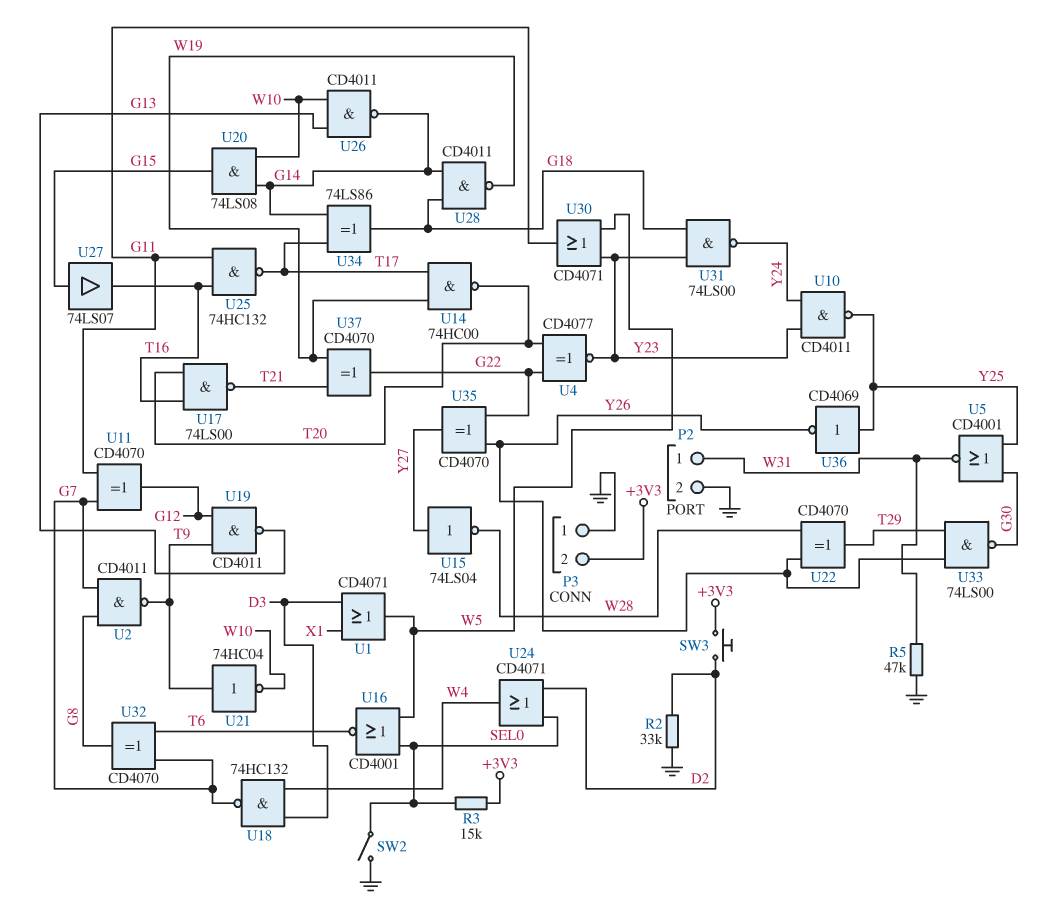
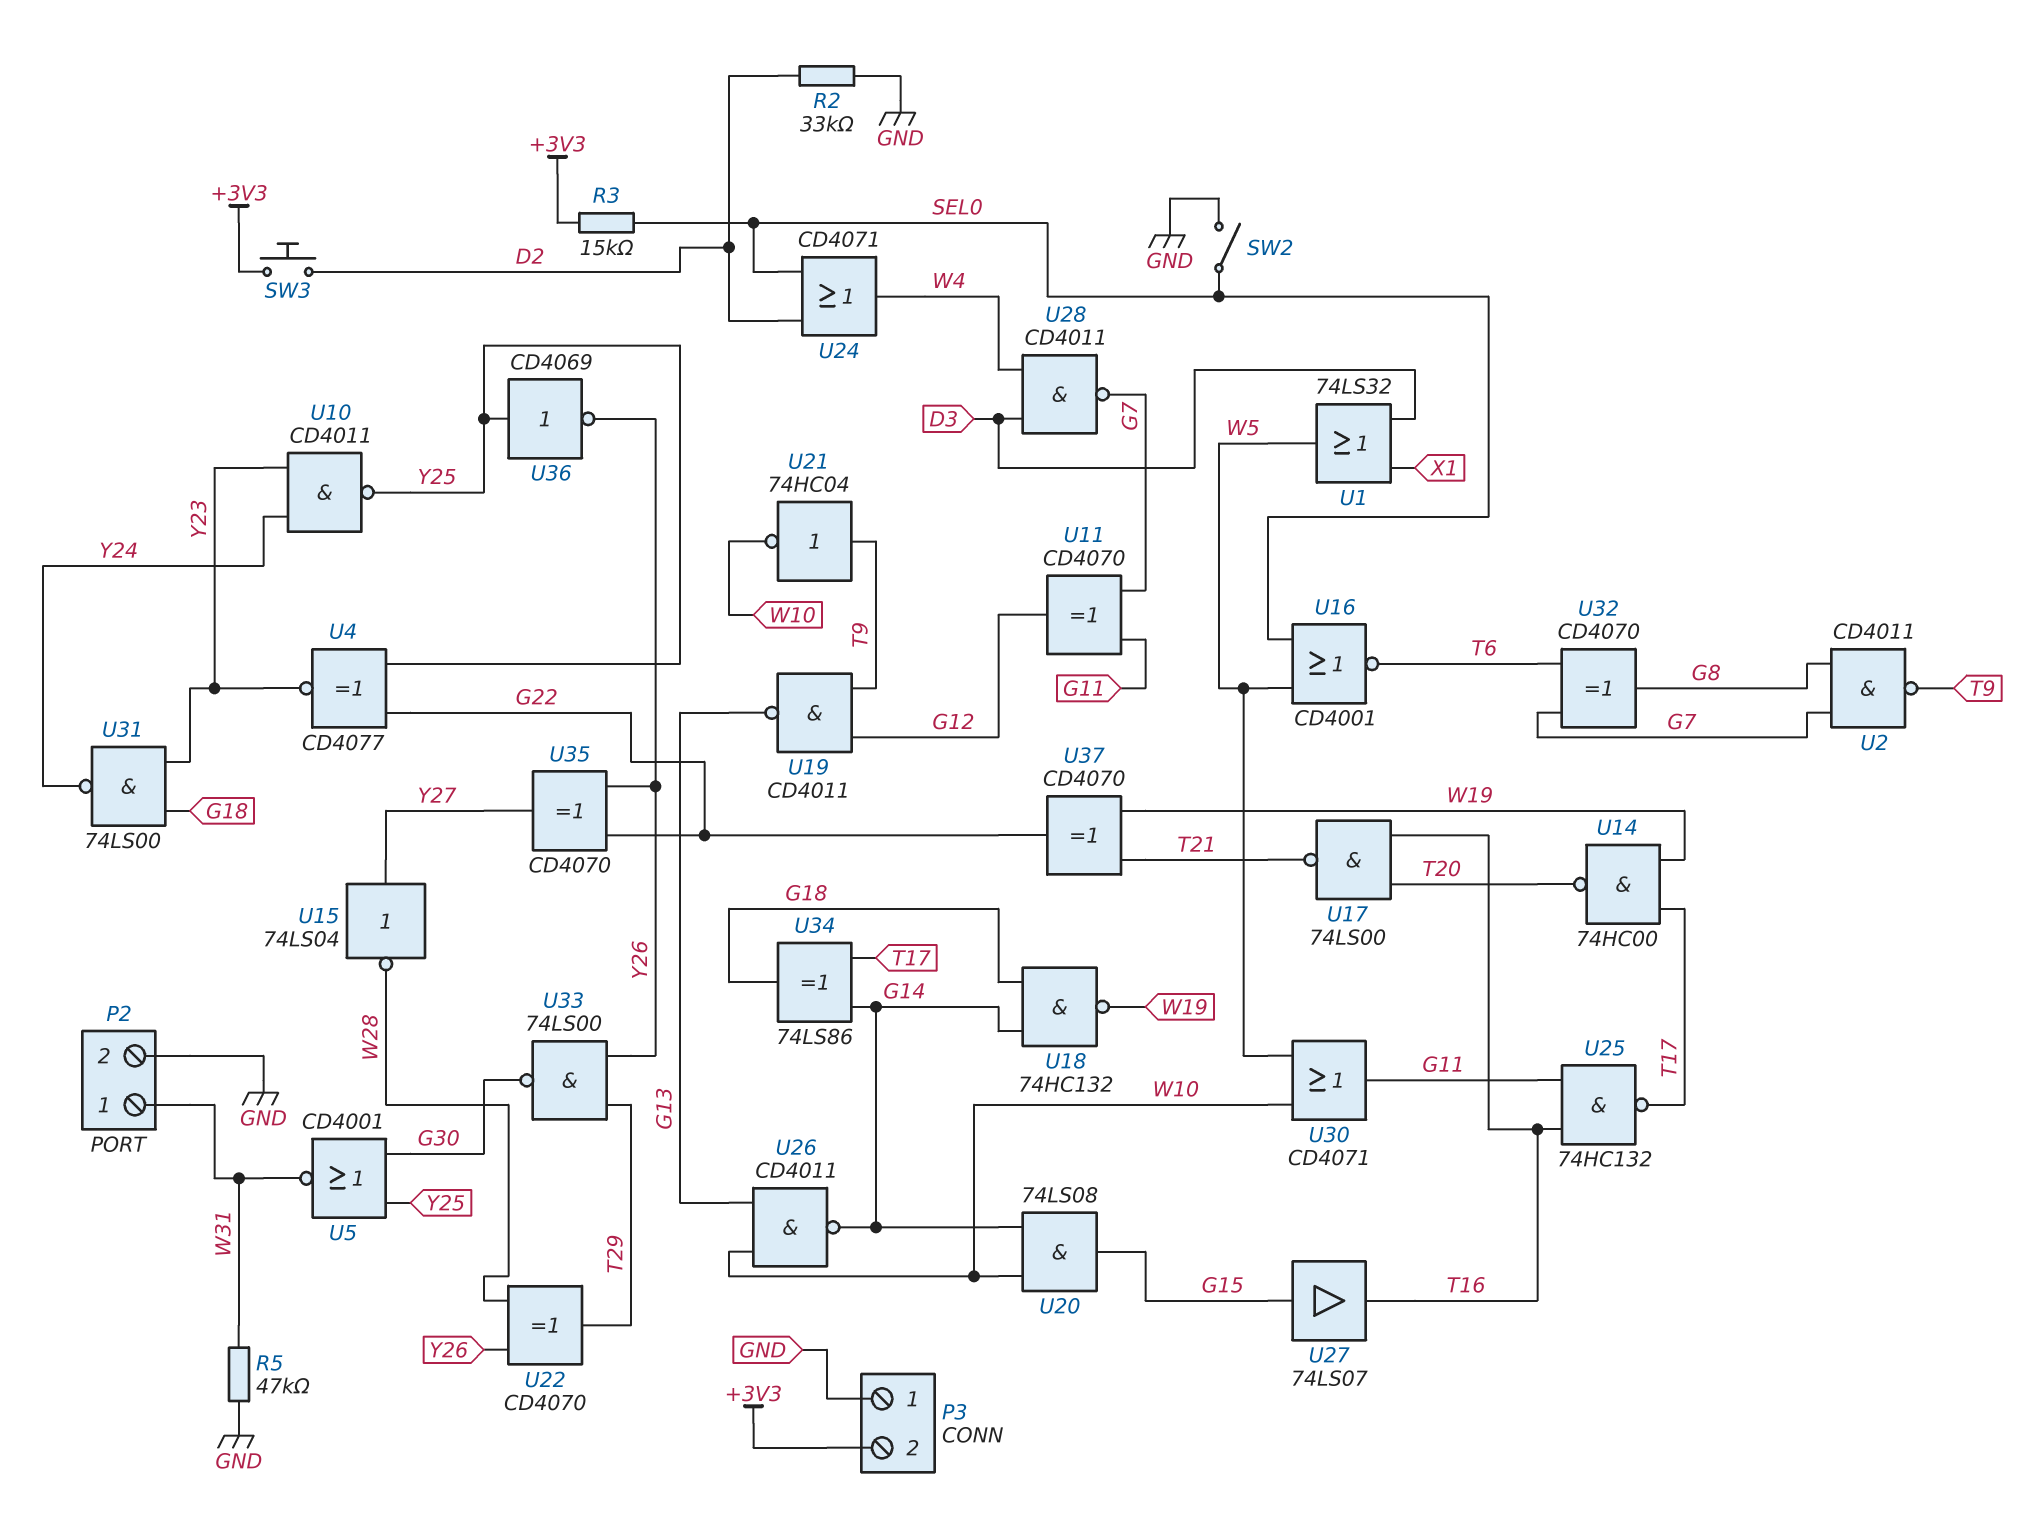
U1: OR CD4071 (in D3, in X1, out W5) -> OR 74LS32 (in D3, in X1, out W5)
U4: XNOR CD4077 (in G22, in T20, out Y23) -> XNOR CD4077 (in G22, in Y25, out Y23)
U18: NAND 74HC132 (in D3, in W4, out G7) -> NAND 74HC132 (in G14, in G18, out W19)
U28: NAND CD4011 (in G14, in G18, out W19) -> NAND CD4011 (in D3, in W4, out G7)
U30: OR CD4071 (in W5, in Y23, out G11) -> OR CD4071 (in W5, in W10, out G11)

